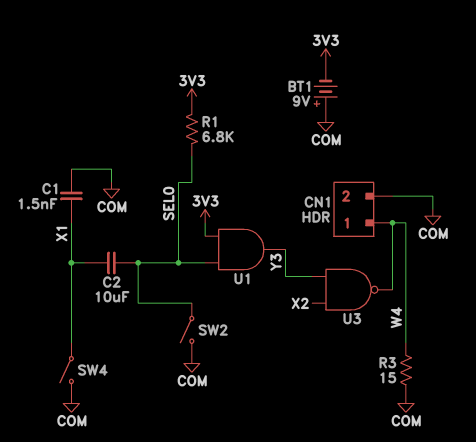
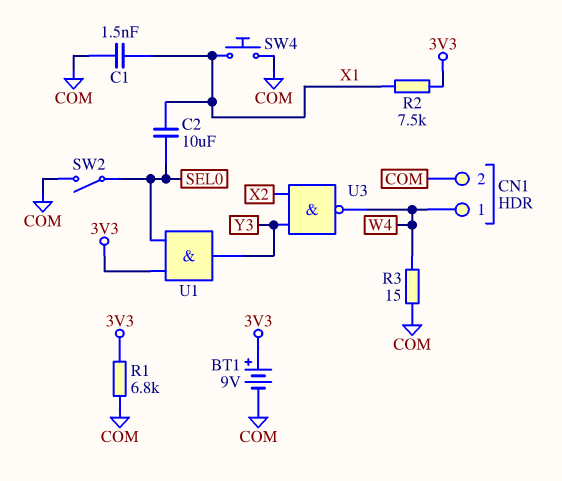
BT1: 9V (plus COM, minus 3V3) -> 9V (plus 3V3, minus COM)
R1: 6.8k (3V3, SEL0) -> 6.8k (3V3, COM)
R2: none -> 7.5k (3V3, X1)
SW4: switch (COM, X1) -> button (COM, X1)

